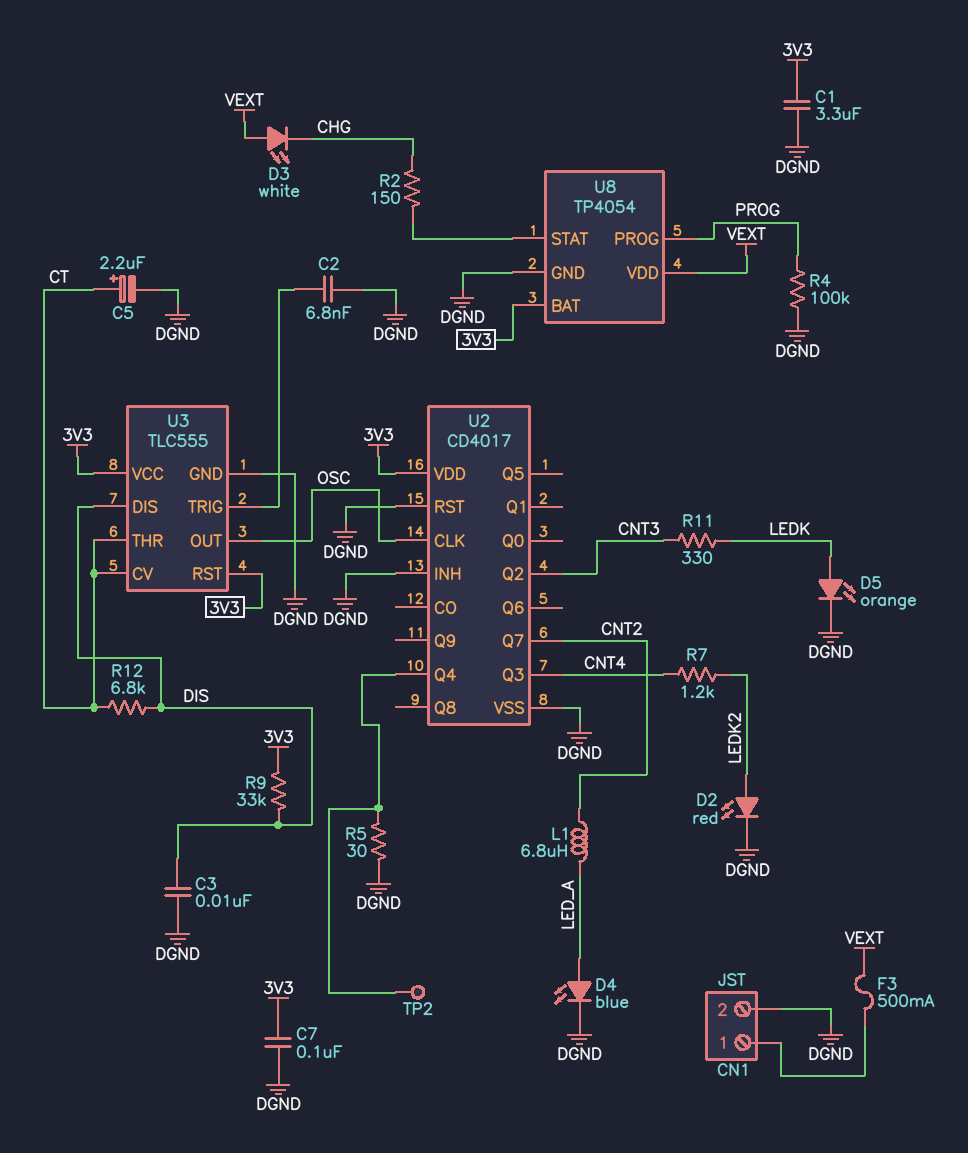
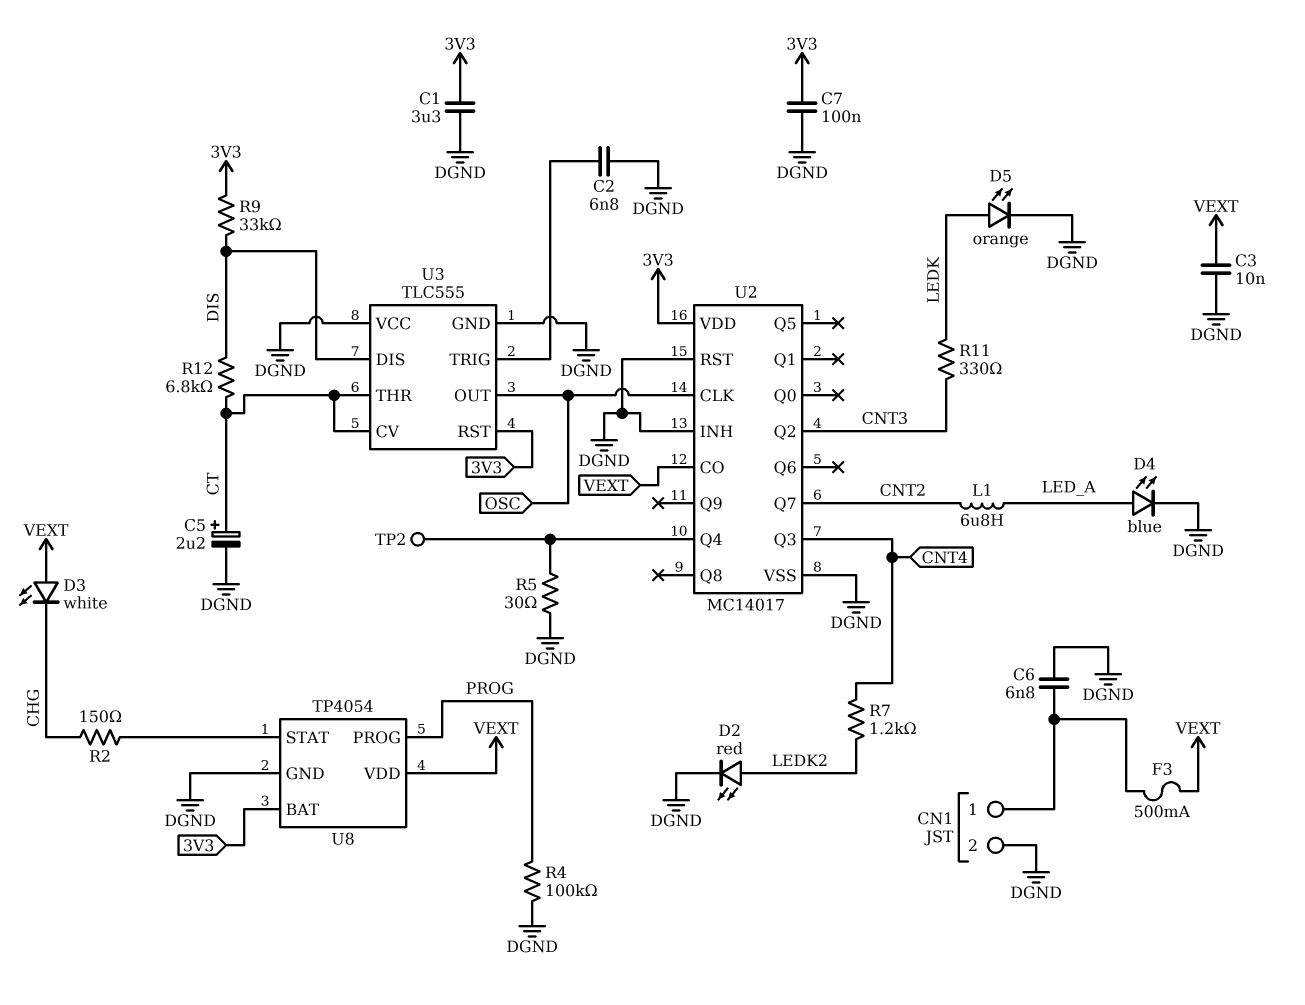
C3: 10nF (DGND, DIS) -> 10nF (DGND, VEXT)
C6: none -> 6.8nF (CN1/1, DGND)
U2: CD4017 -> MC14017
U2 pin CO: none -> VEXT
U3 pin VCC: 3V3 -> DGND

